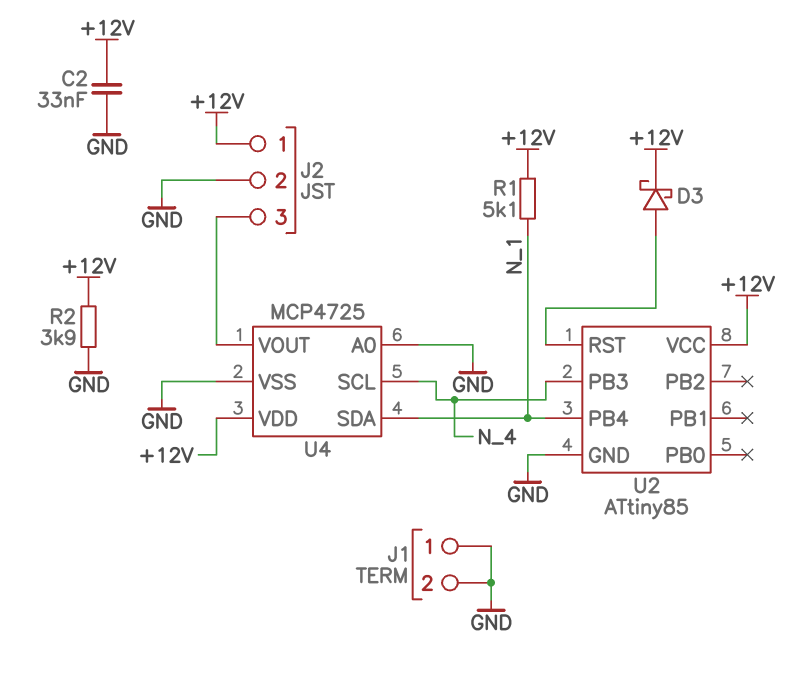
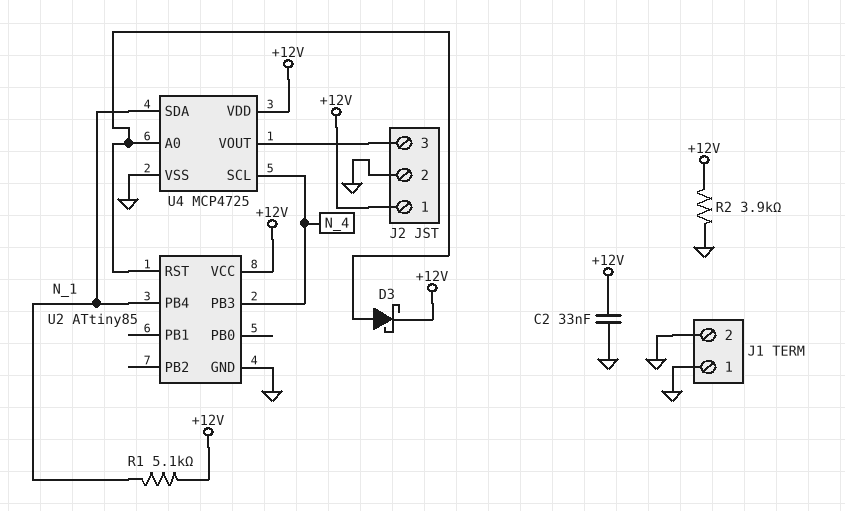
U4 pin A0: GND -> U2/RST

